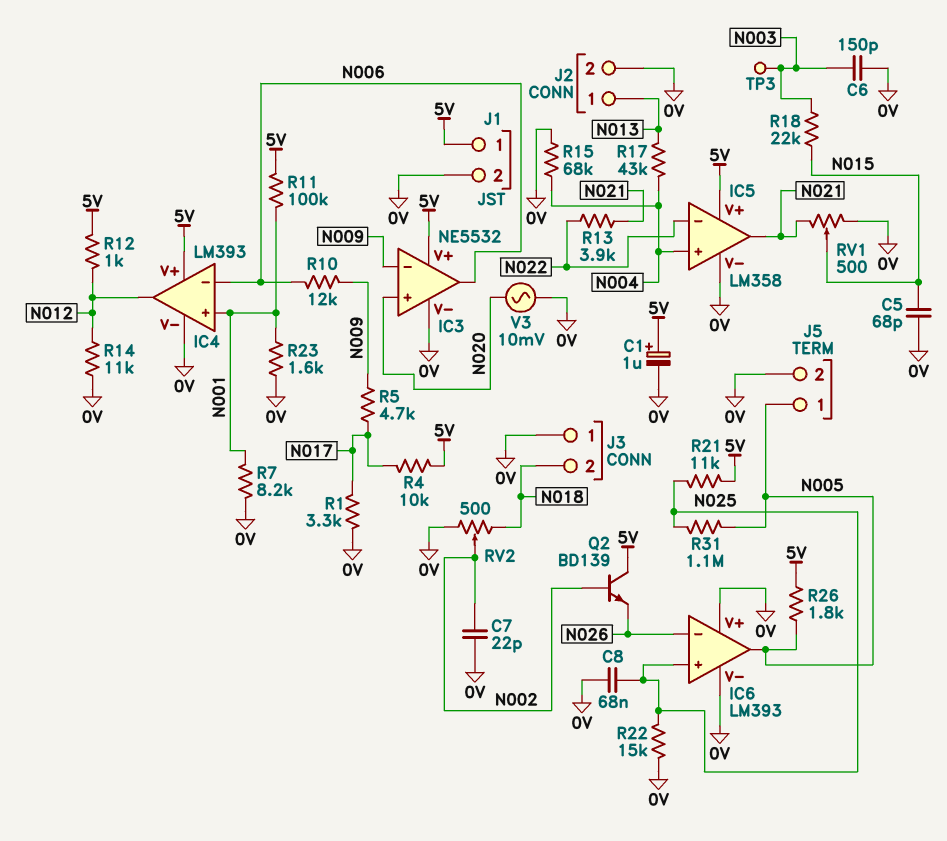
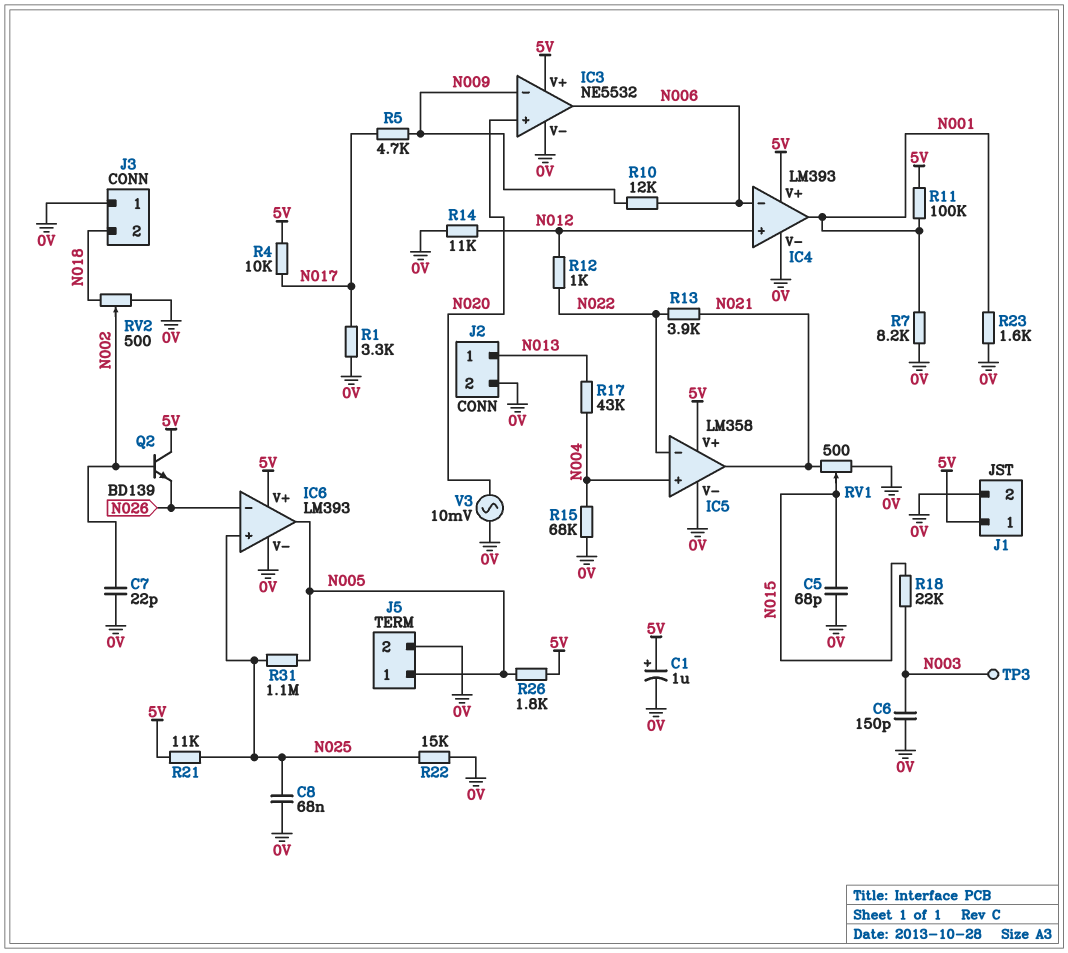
IC4 pin in+: N001 -> N012
IC4 pin out: N012 -> N001
IC6 pin V+: 0V -> 5V
R12: 1k (5V, N012) -> 1k (N012, N022)

